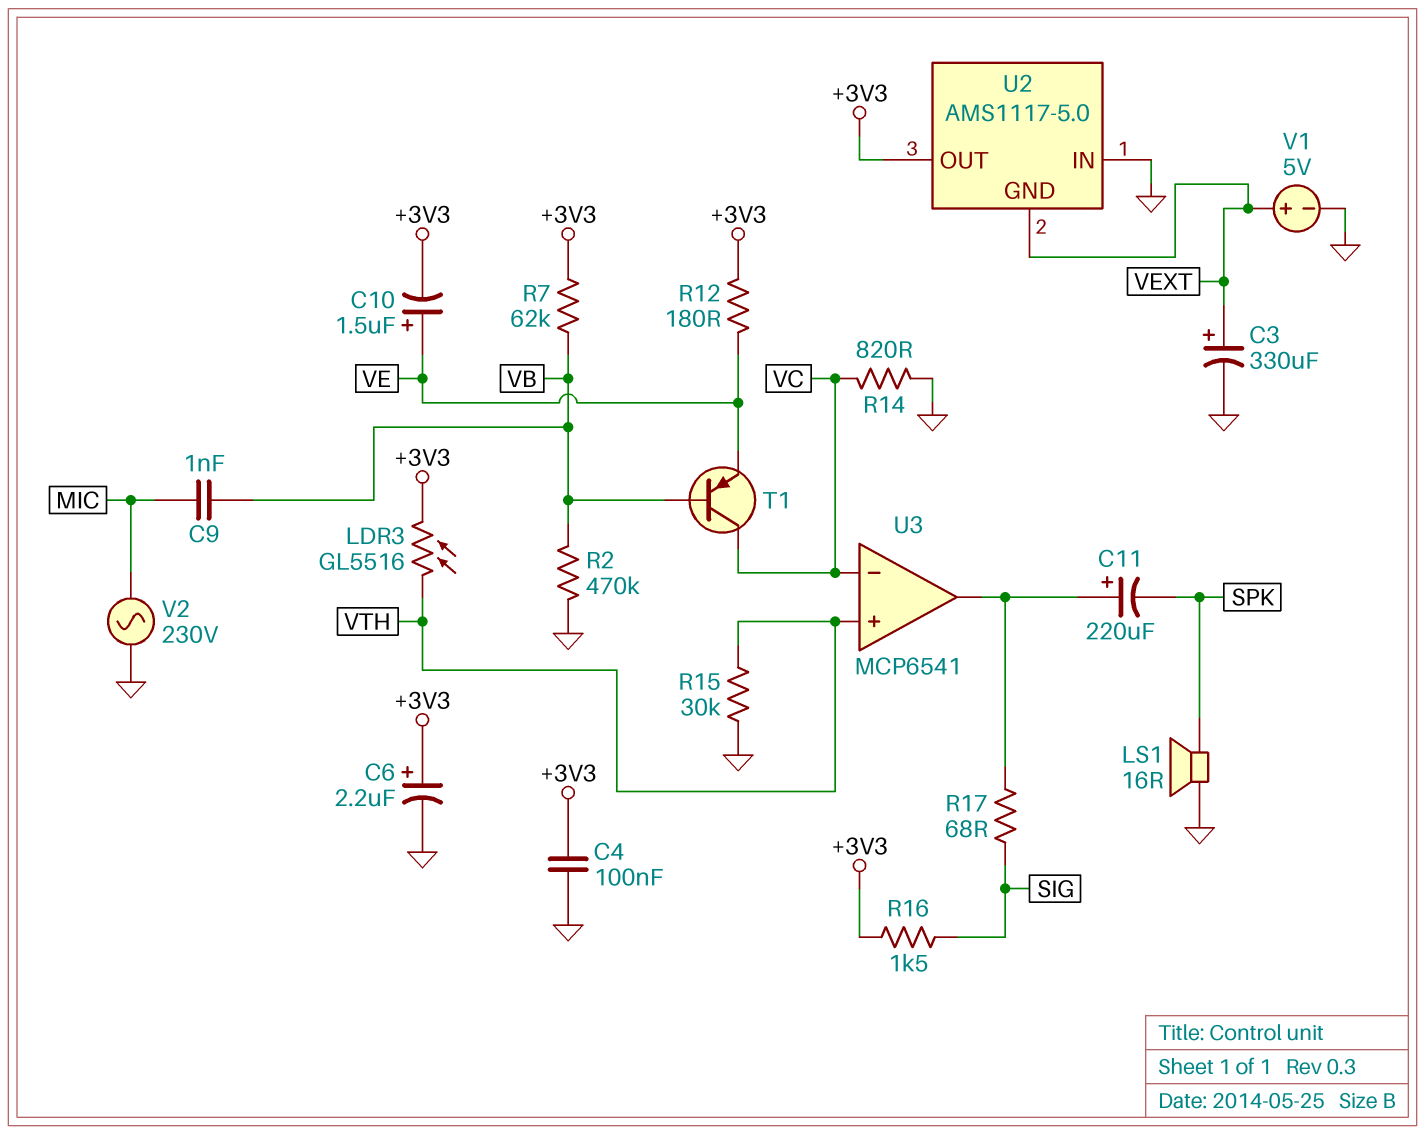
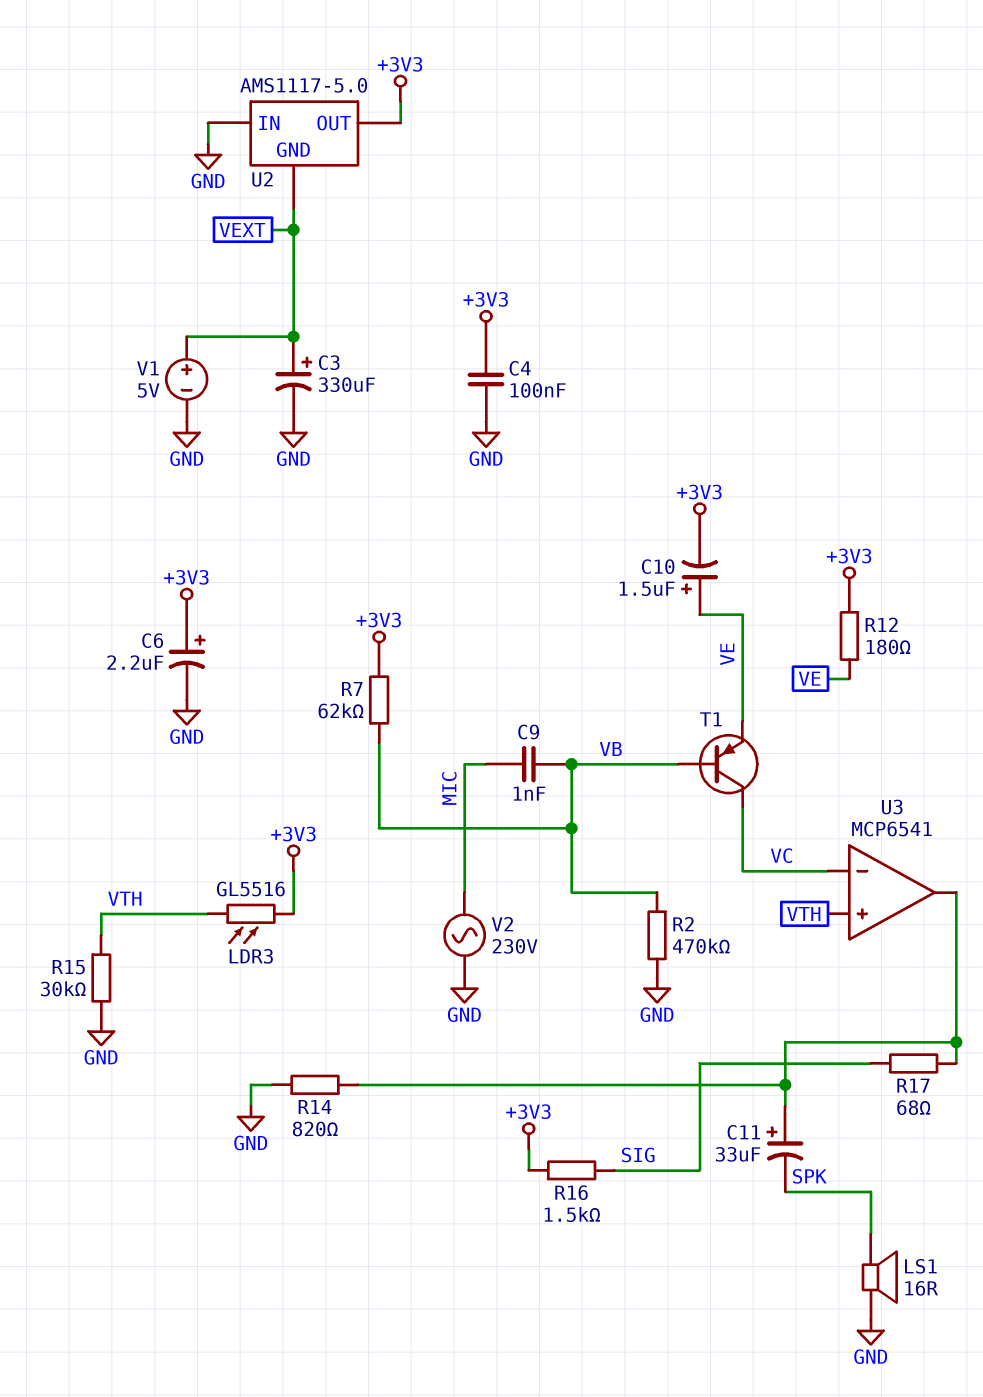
C11: 220uF (plus U3/out, minus SPK) -> 33uF (plus U3/out, minus SPK)
R14: 820 (GND, VC) -> 820 (GND, U3/out)

